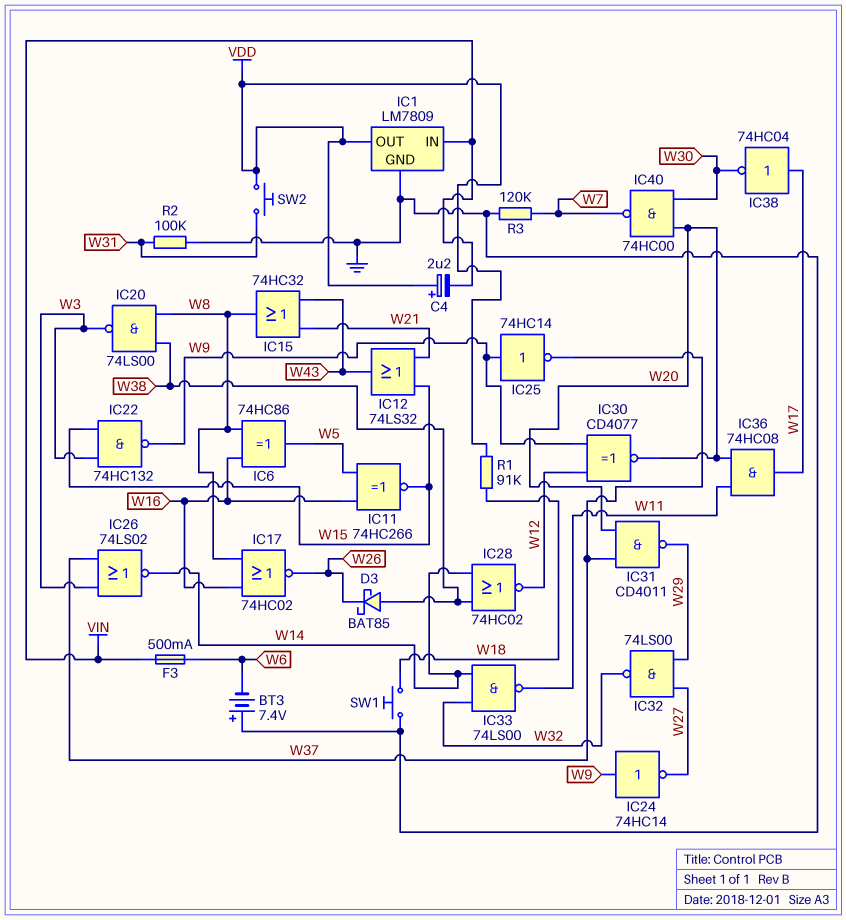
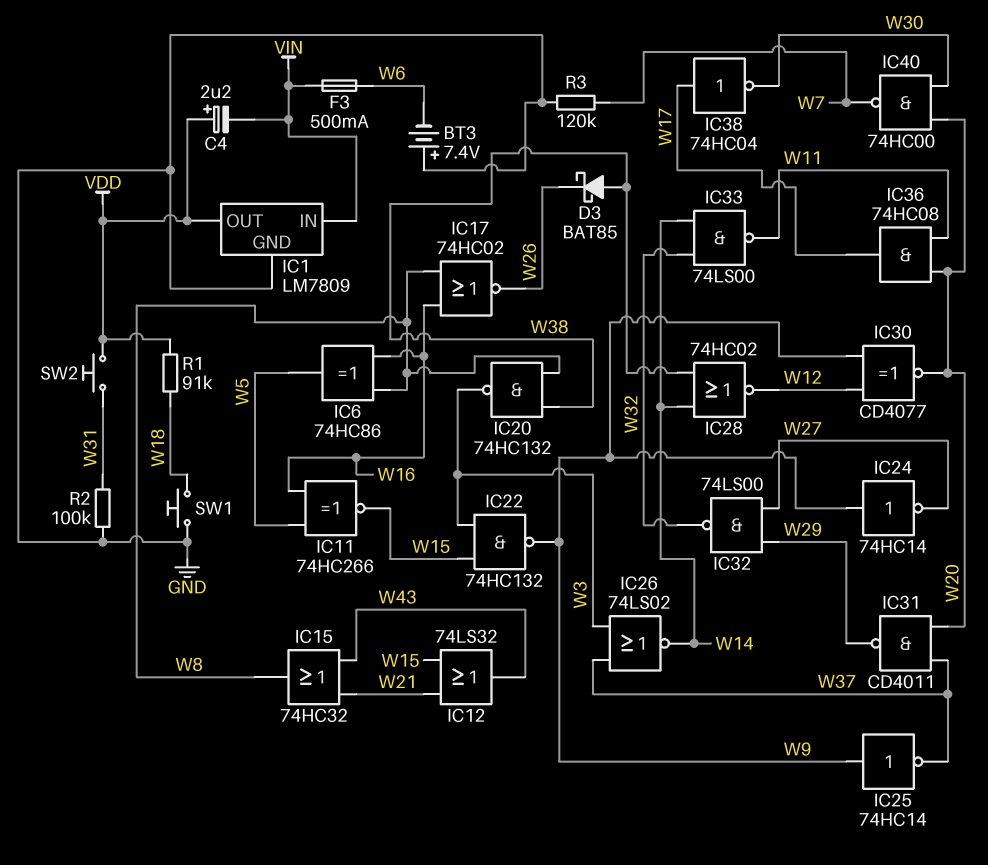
IC20: NAND 74LS00 (in W8, in W38, out W3) -> NAND 74HC132 (in W8, in W38, out W3)

